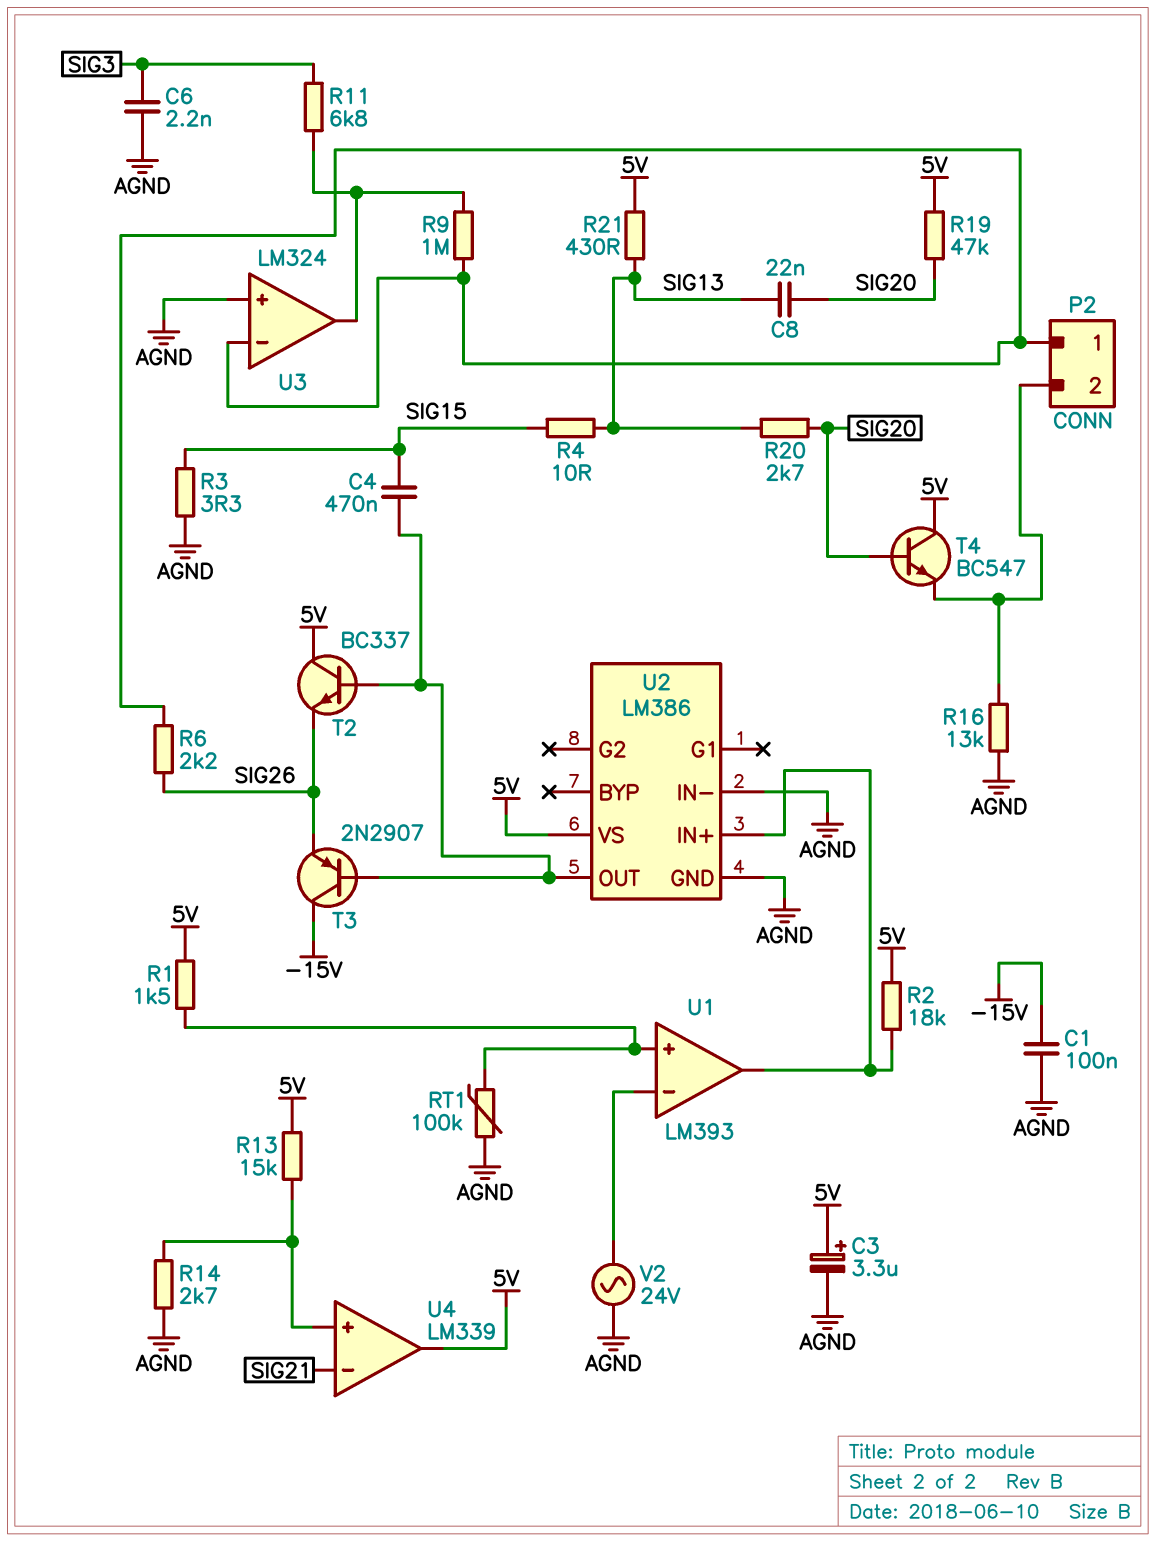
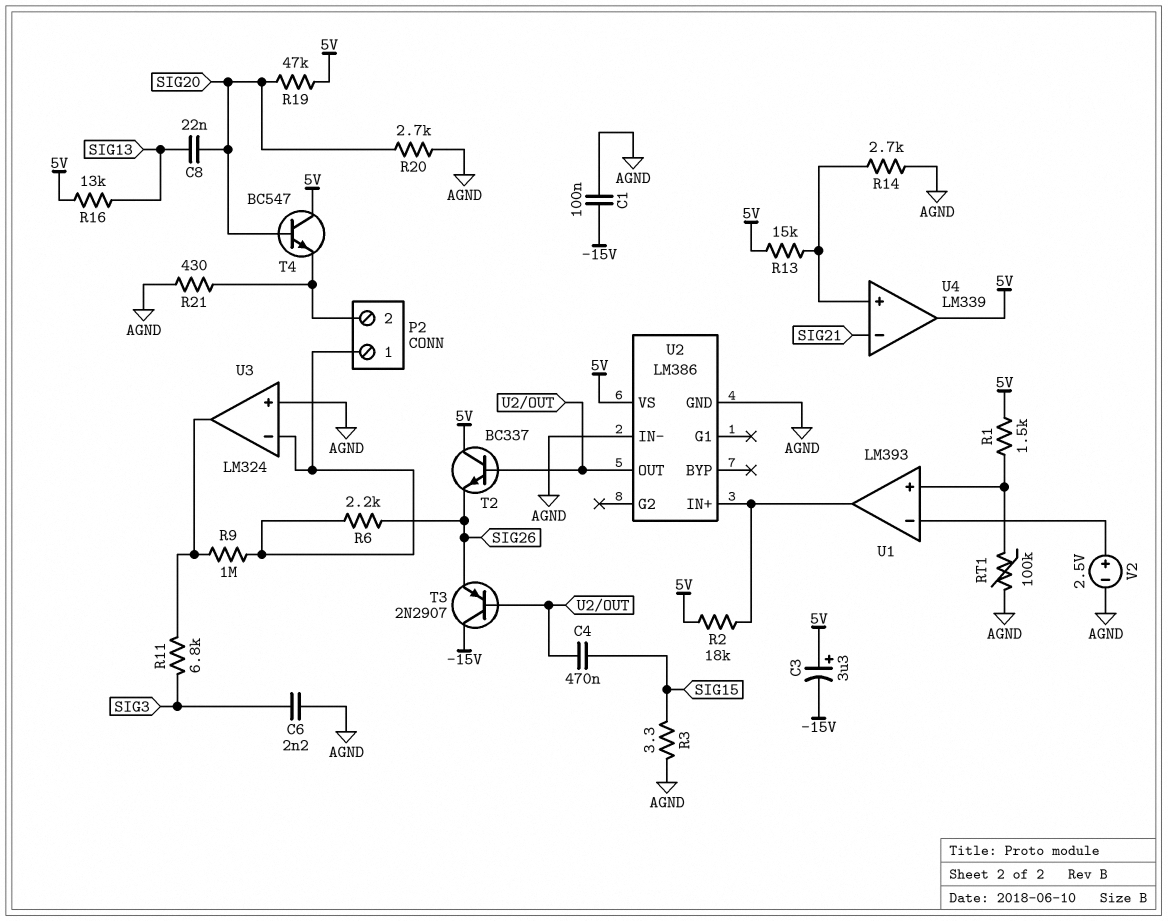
C3: 3.3uF (plus 5V, minus AGND) -> 3.3uF (plus 5V, minus -15V)
R4: 10 (SIG13, SIG15) -> none
R16: 13k (AGND, P2/2) -> 13k (5V, SIG13)
R20: 2.7k (SIG13, SIG20) -> 2.7k (AGND, SIG20)
R21: 430 (5V, SIG13) -> 430 (AGND, P2/2)
V2: AC 24V (AGND, U1/in-) -> 2.5V (plus U1/in-, minus AGND)

